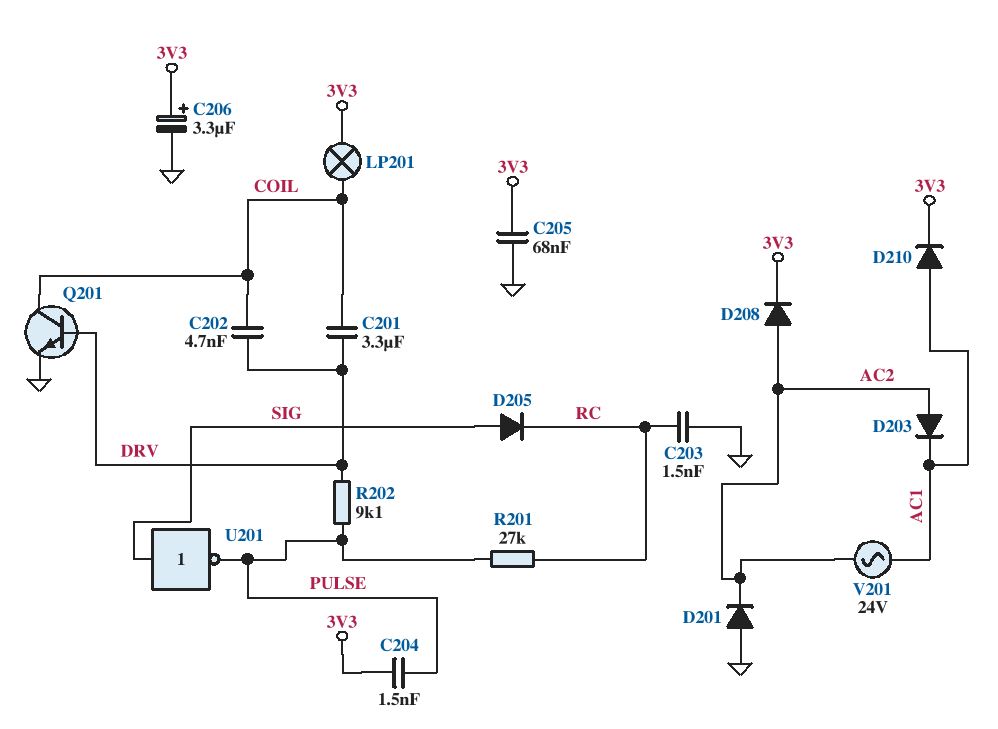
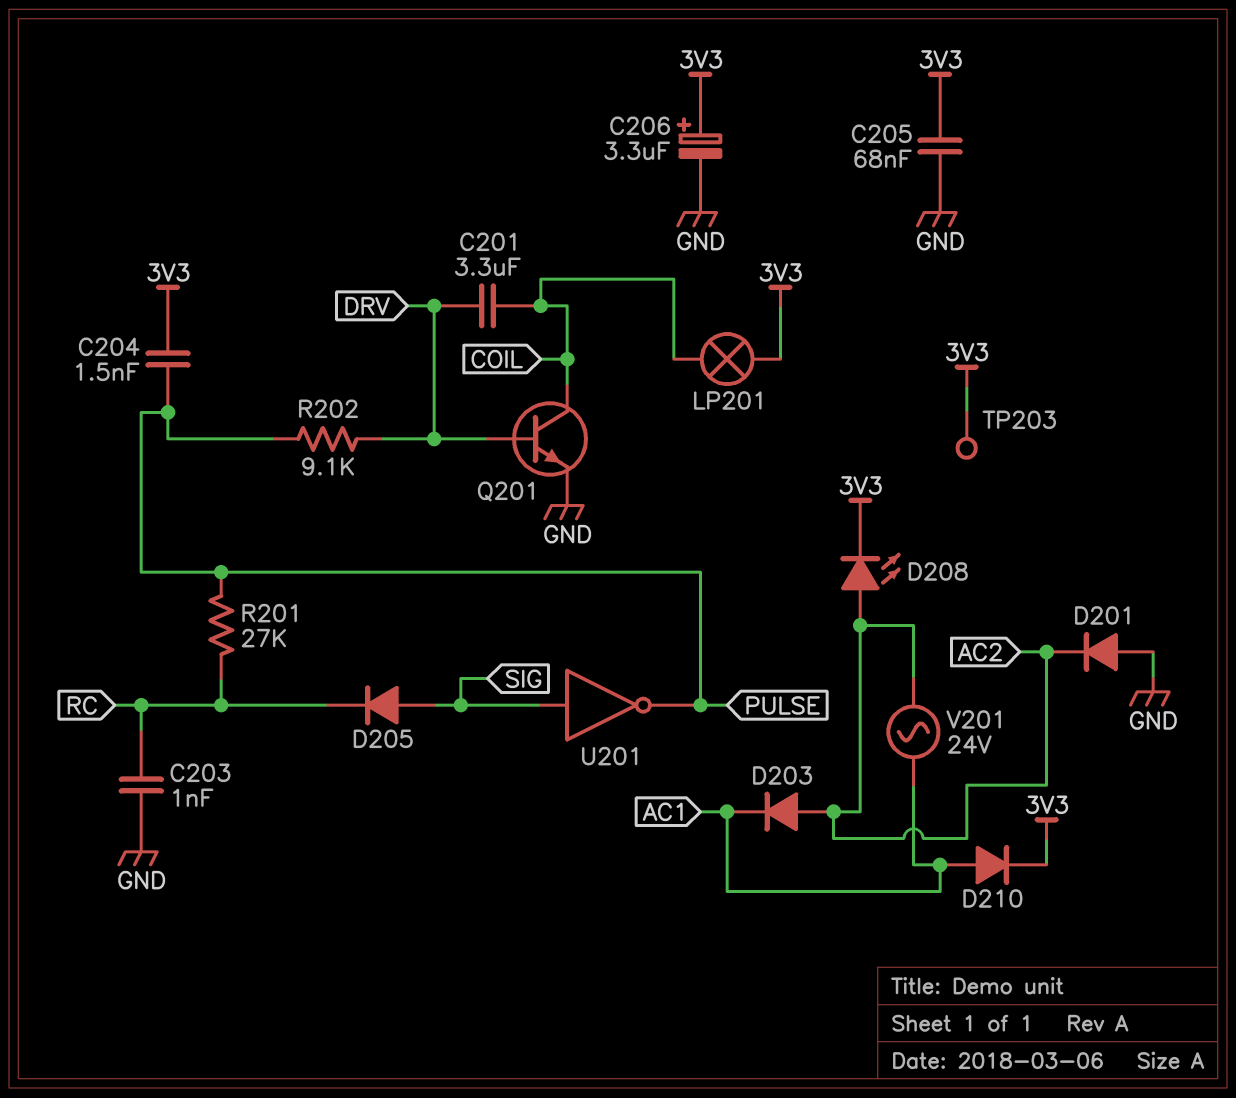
C202: 4.7nF (COIL, DRV) -> none
C203: 1.5nF (GND, RC) -> 1nF (GND, RC)
D208: diode (A AC2, K 3V3) -> LED (A AC2, K 3V3)
TP203: none -> test point (3V3)

